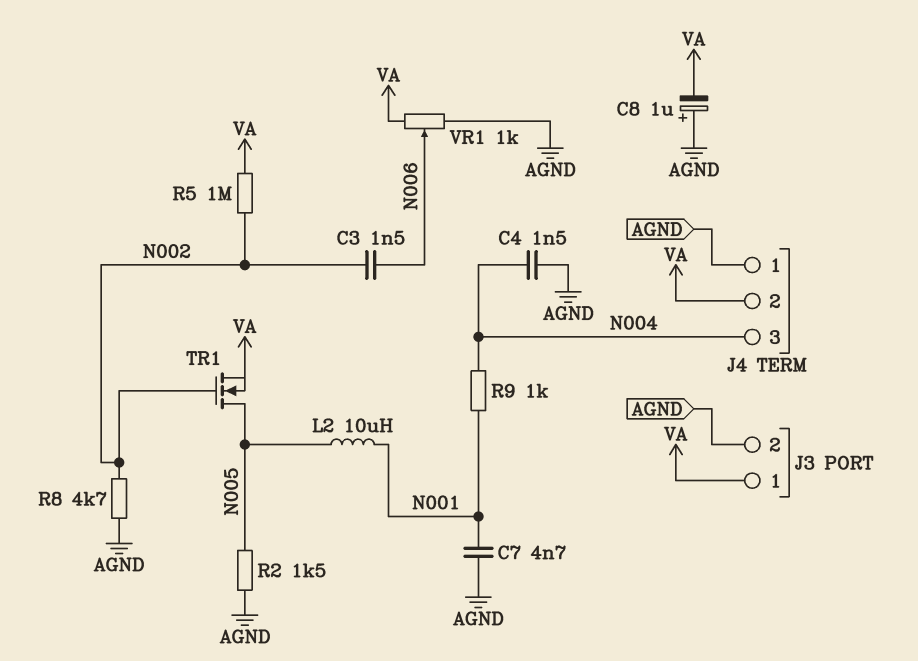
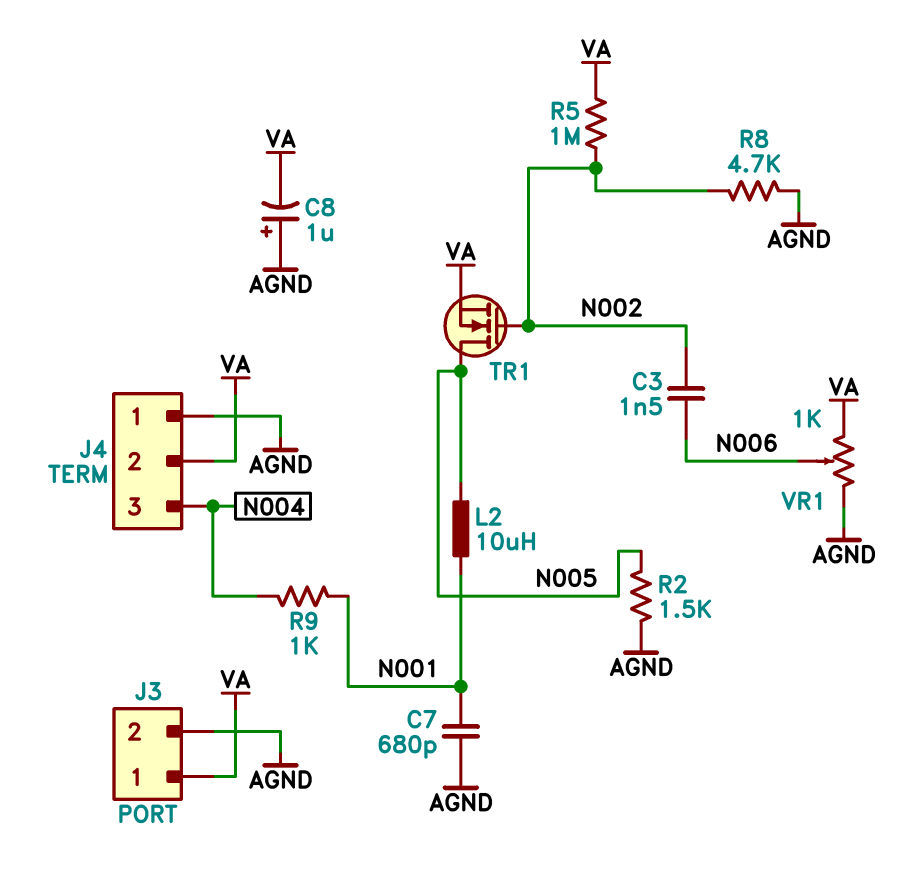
C4: 1.5nF (AGND, N004) -> none
C7: 4.7nF (AGND, N001) -> 680pF (AGND, N001)

